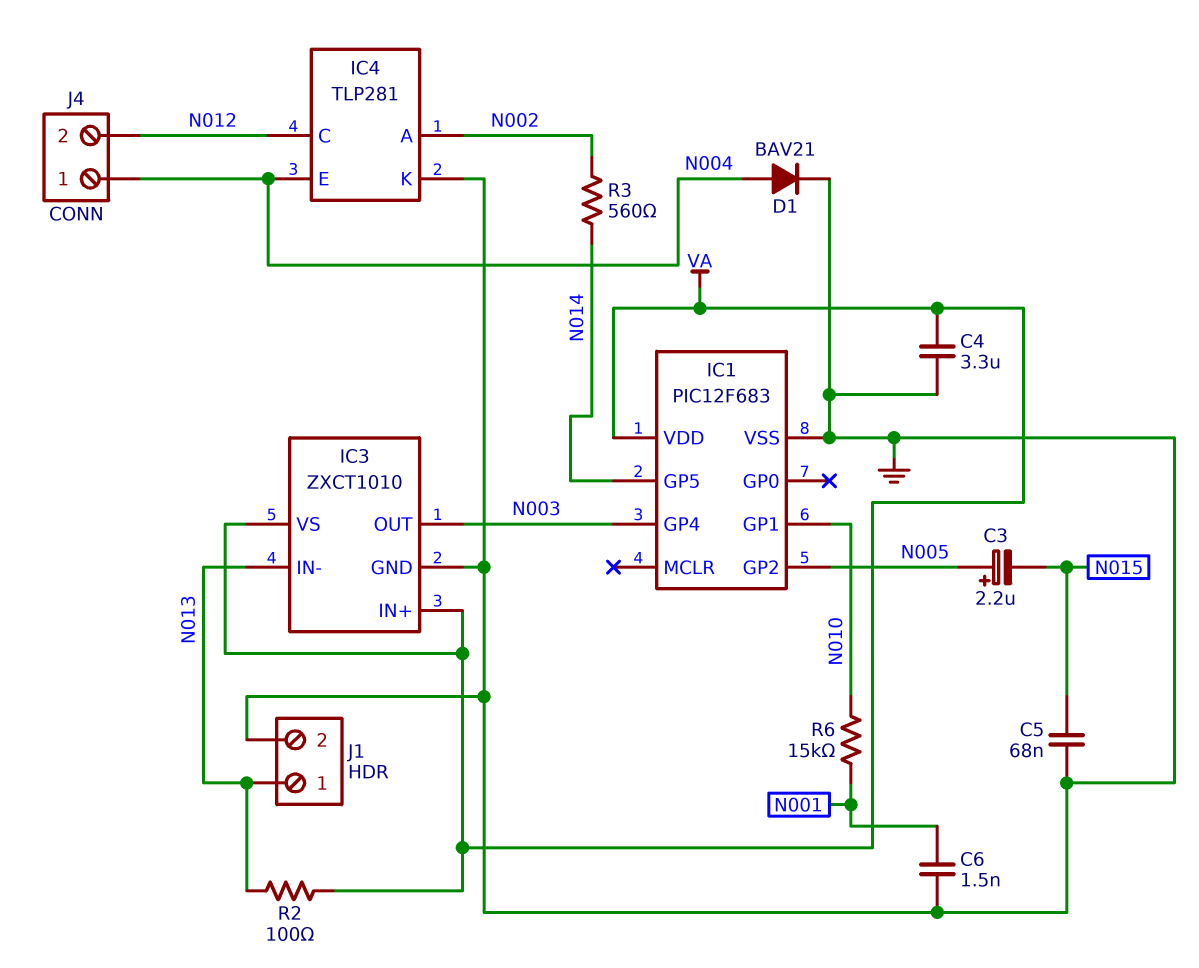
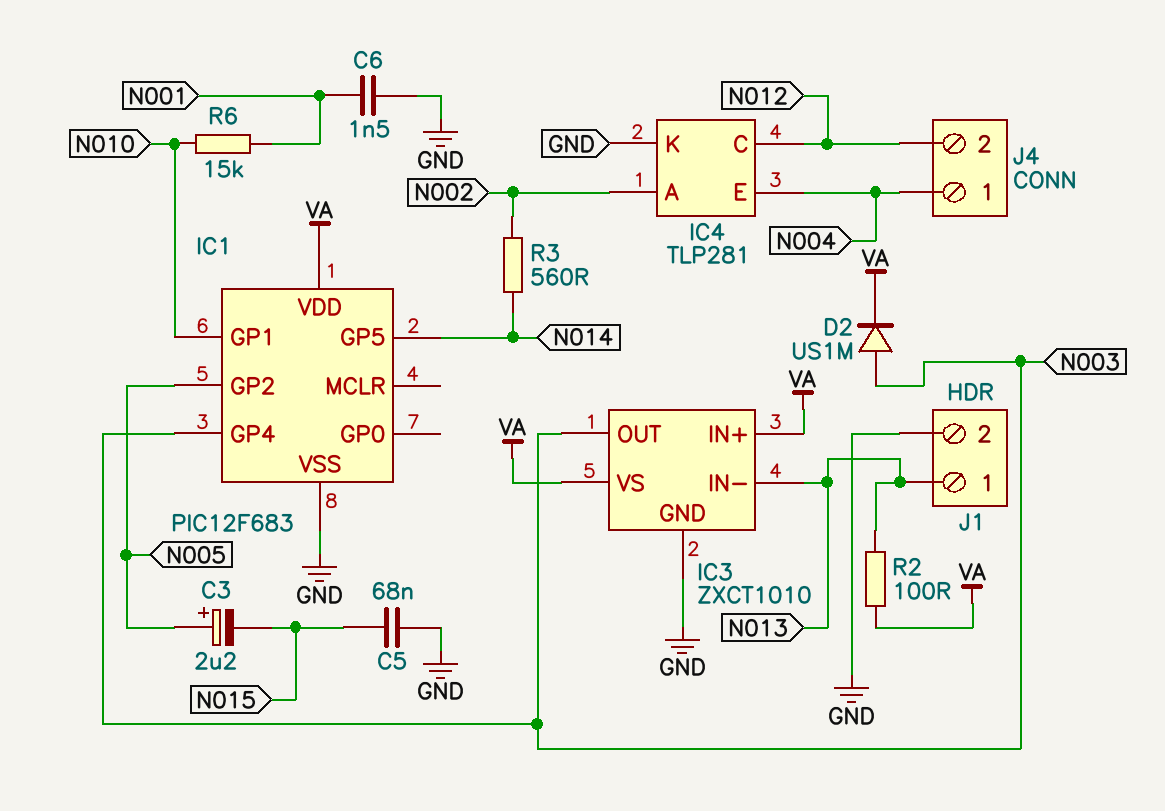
C4: 3.3uF (GND, VA) -> none
D1: diode BAV21 (A N004, K GND) -> none
D2: none -> diode US1M (A N003, K VA)

